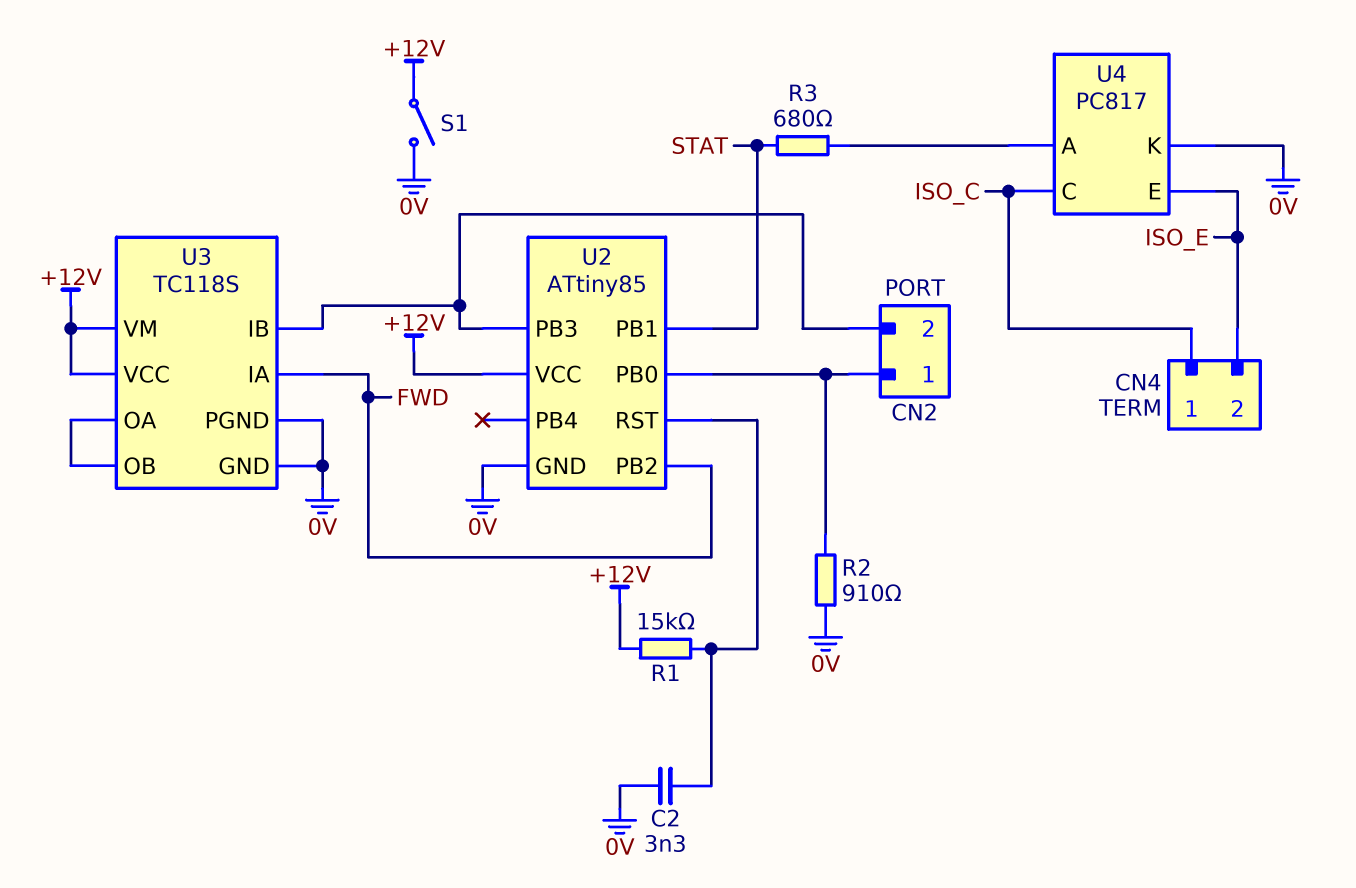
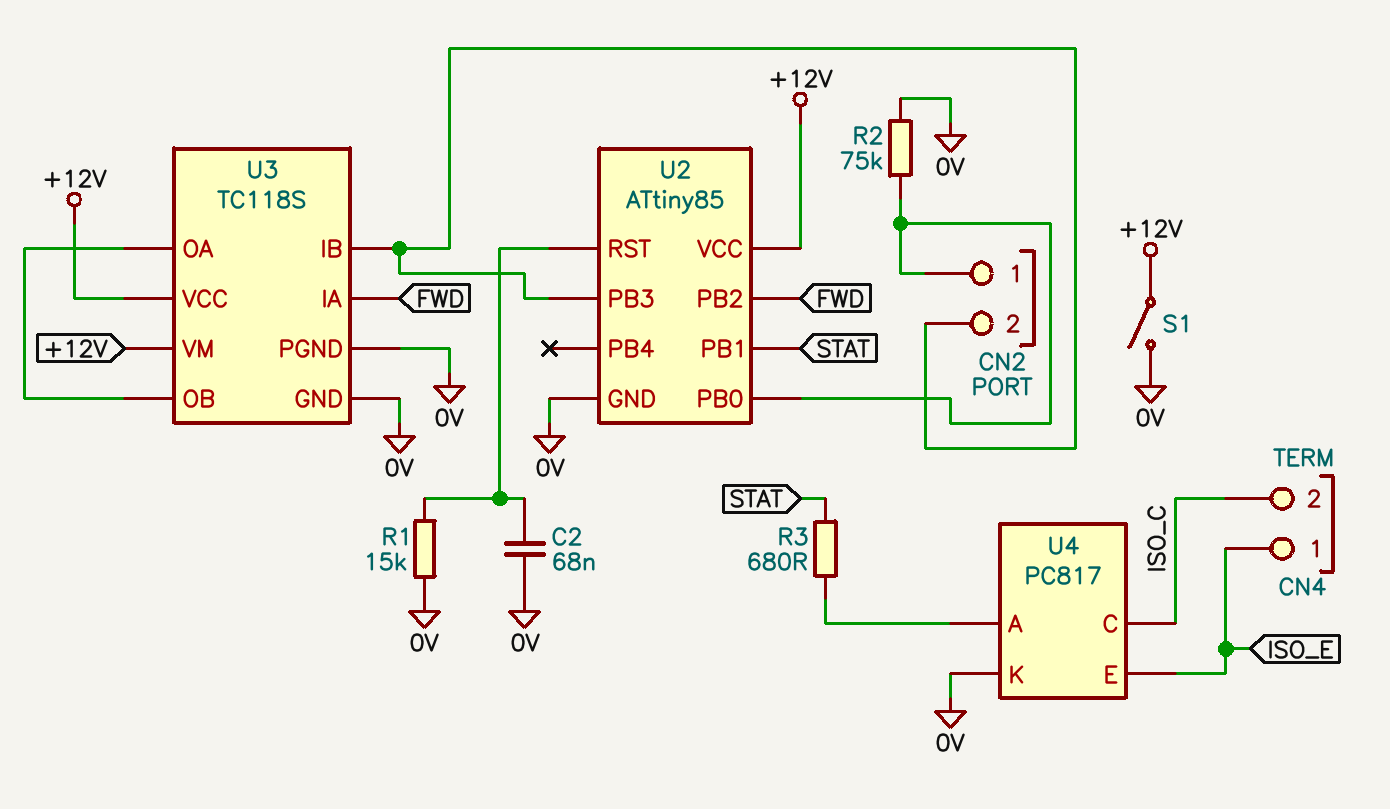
C2: 3.3nF (0V, U2/RST) -> 68nF (0V, U2/RST)
CN4 pin 1: ISO_C -> ISO_E
CN4 pin 2: ISO_E -> ISO_C
R1: 15k (+12V, U2/RST) -> 15k (0V, U2/RST)
R2: 910 (0V, CN2/1) -> 75k (0V, CN2/1)

